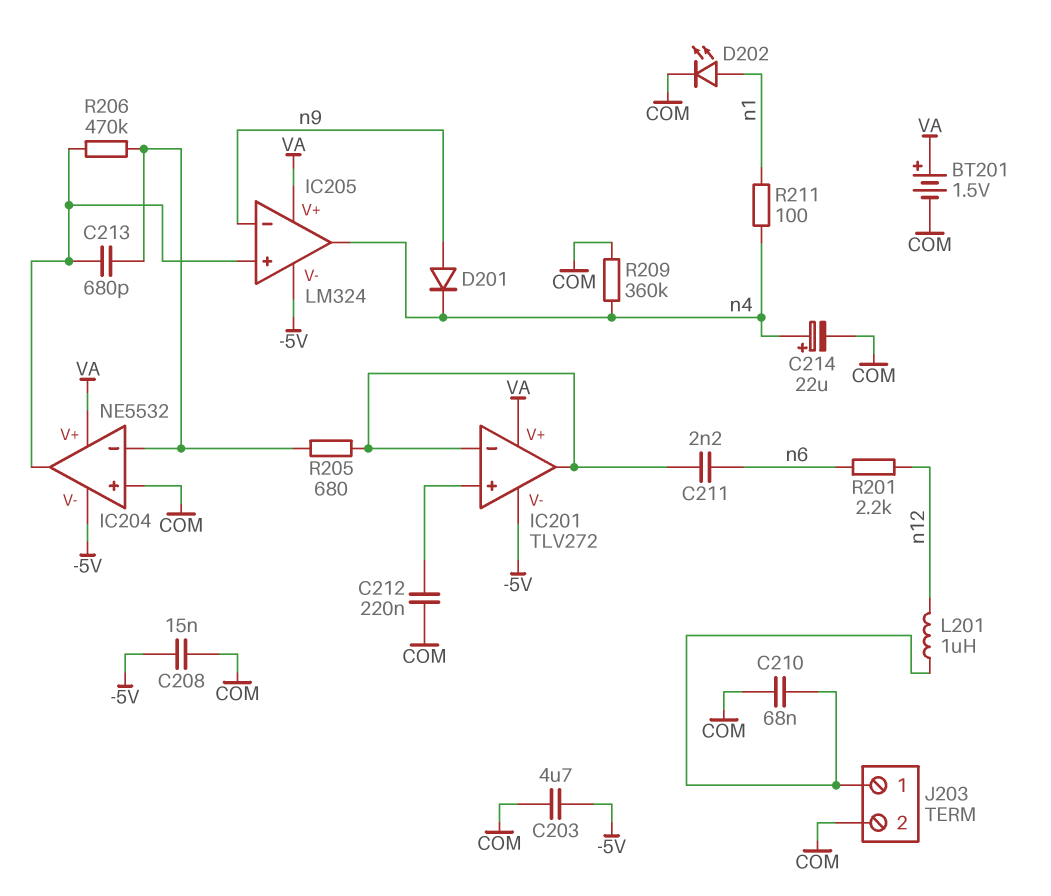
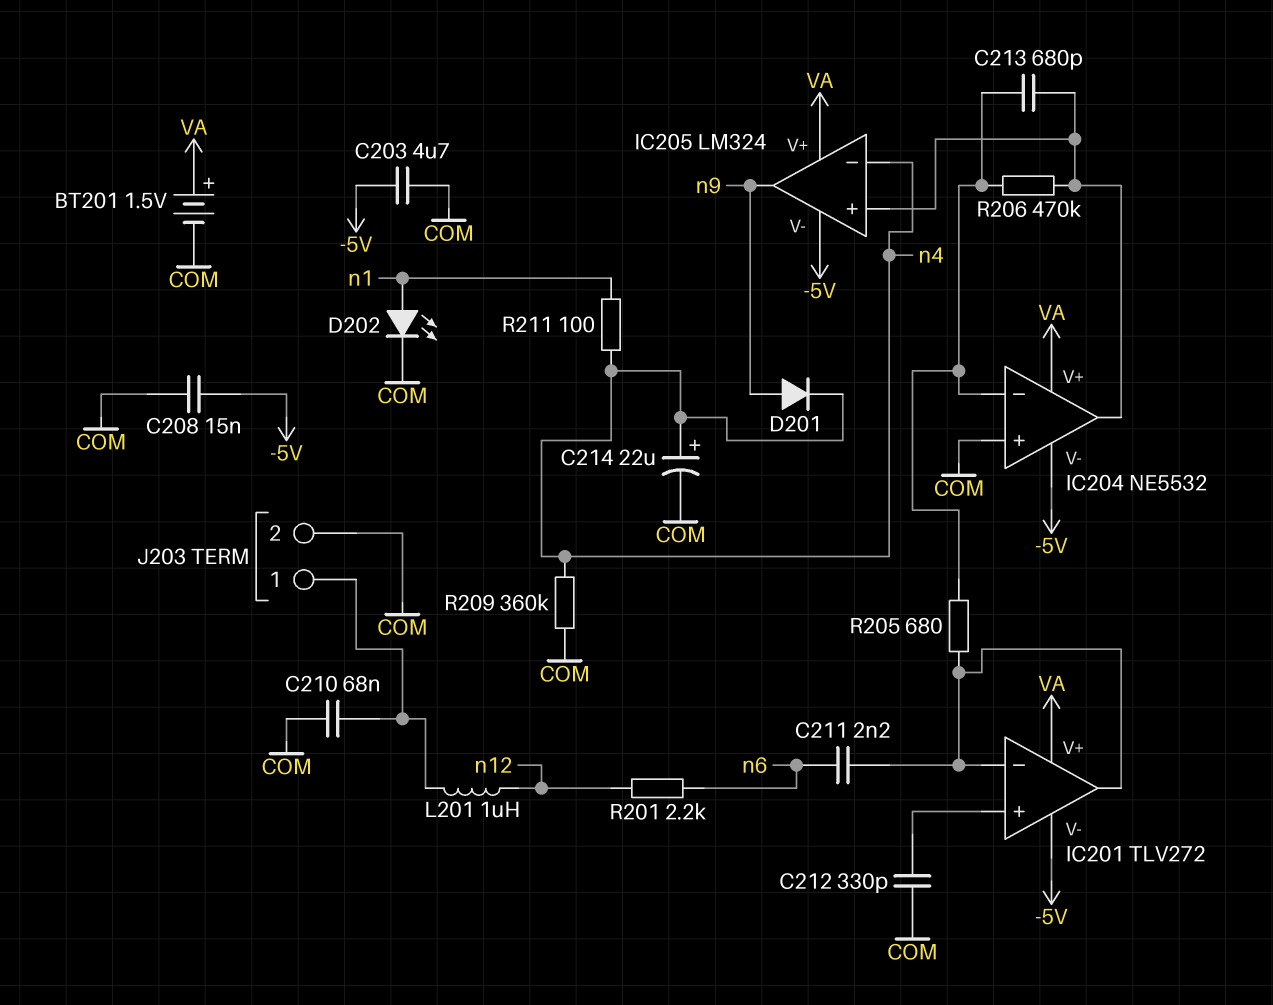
C212: 220nF (COM, IC201/in+) -> 330pF (COM, IC201/in+)
IC205 pin in-: n9 -> n4
IC205 pin out: n4 -> n9

